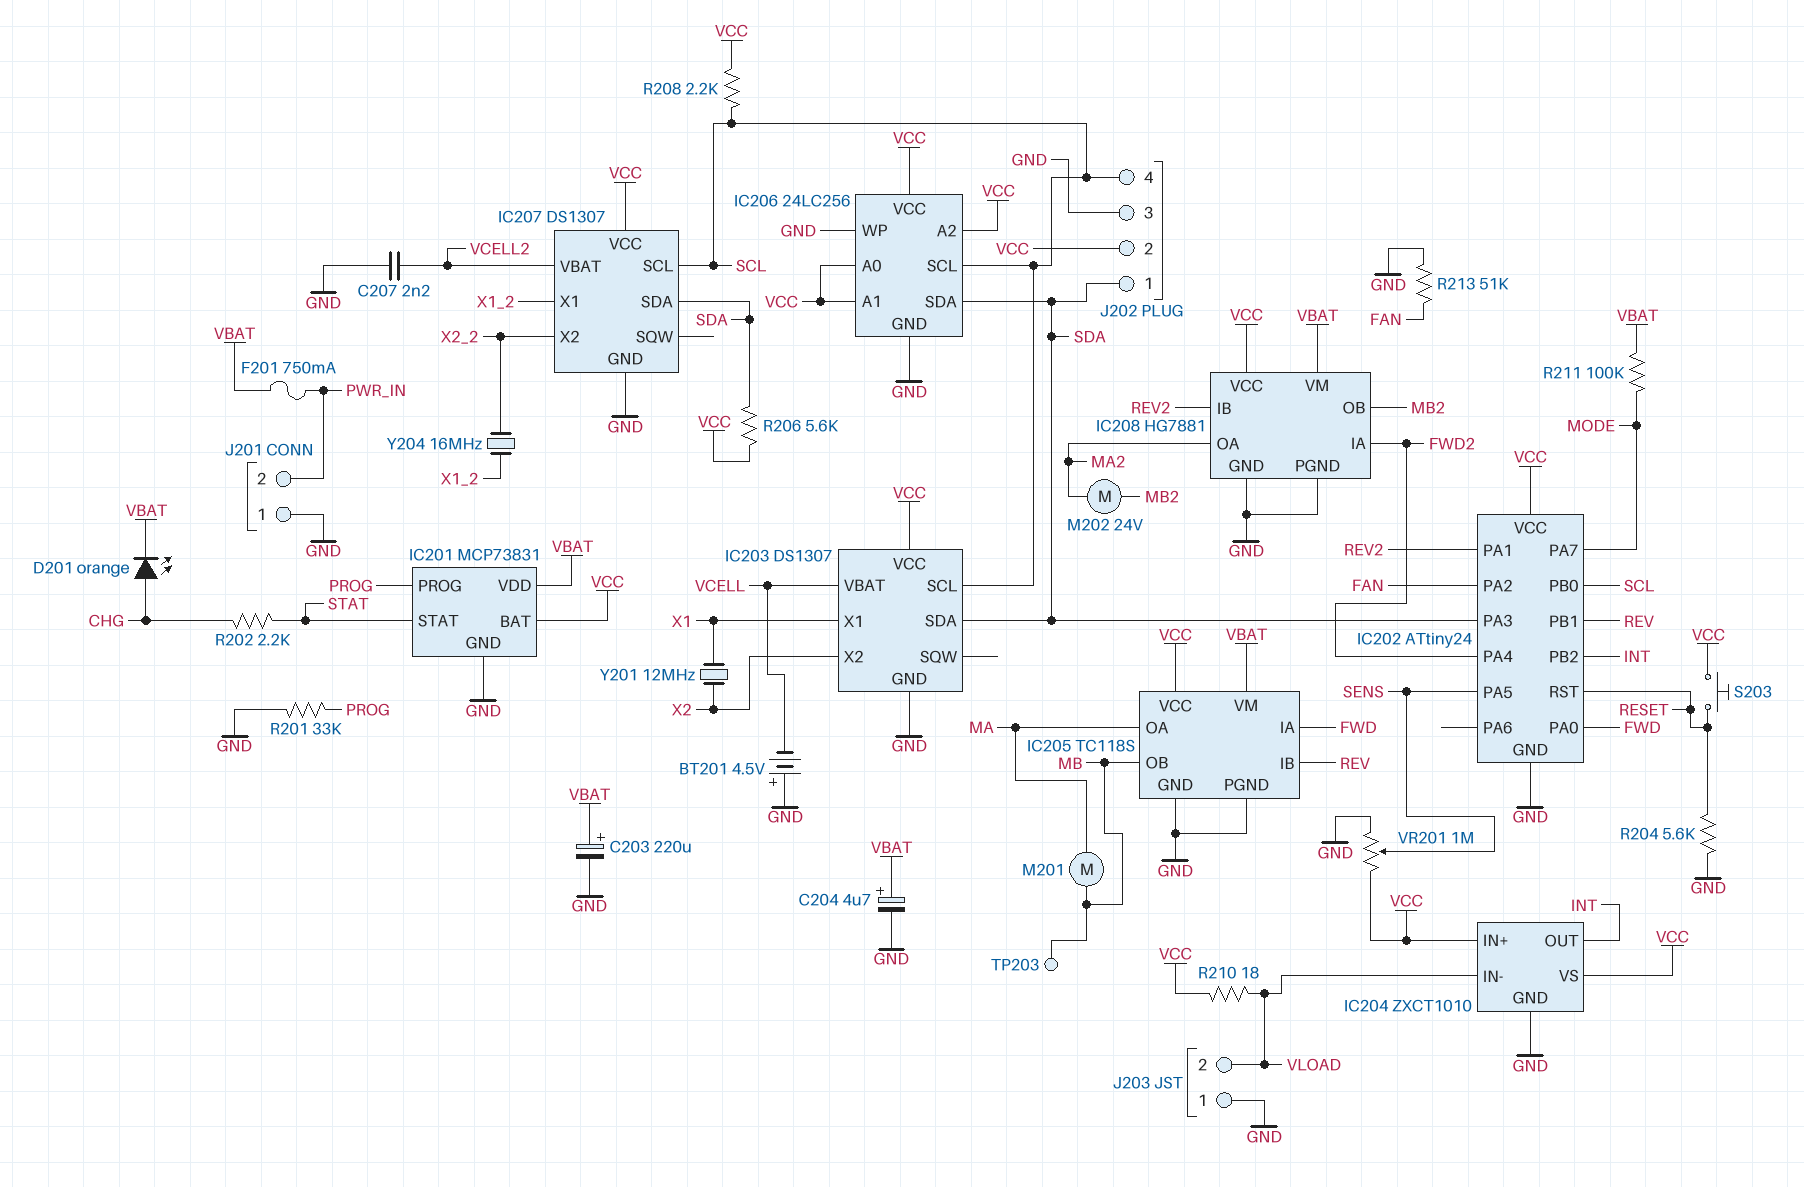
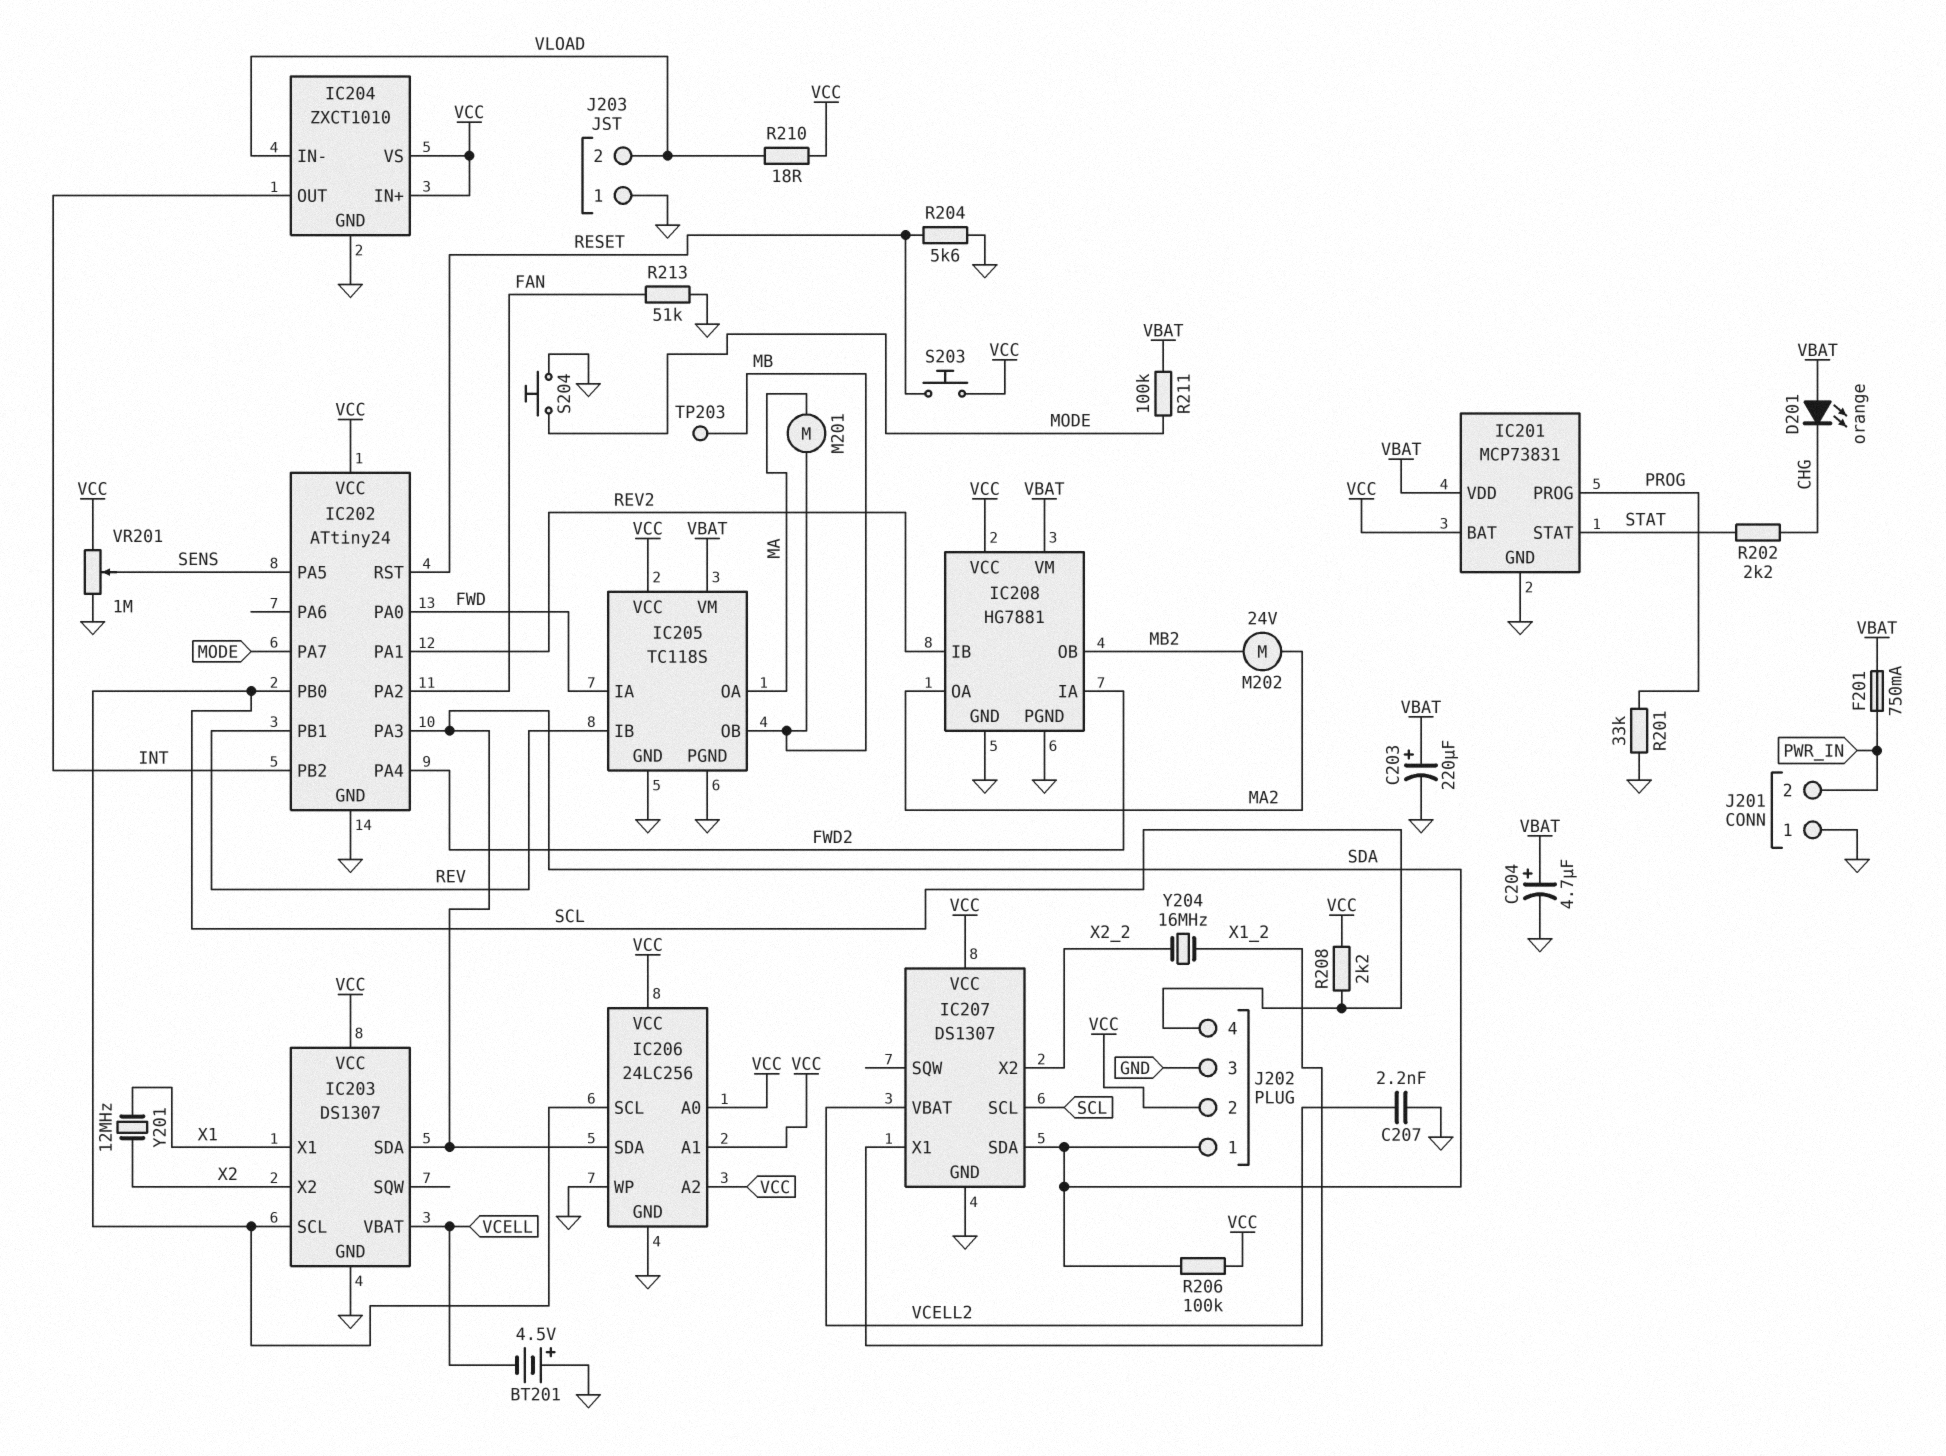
D201: LED orange (A CHG, K VBAT) -> LED orange (A VBAT, K CHG)
R206: 5.6k (SDA, VCC) -> 100k (SDA, VCC)
S204: none -> button (GND, MODE)

